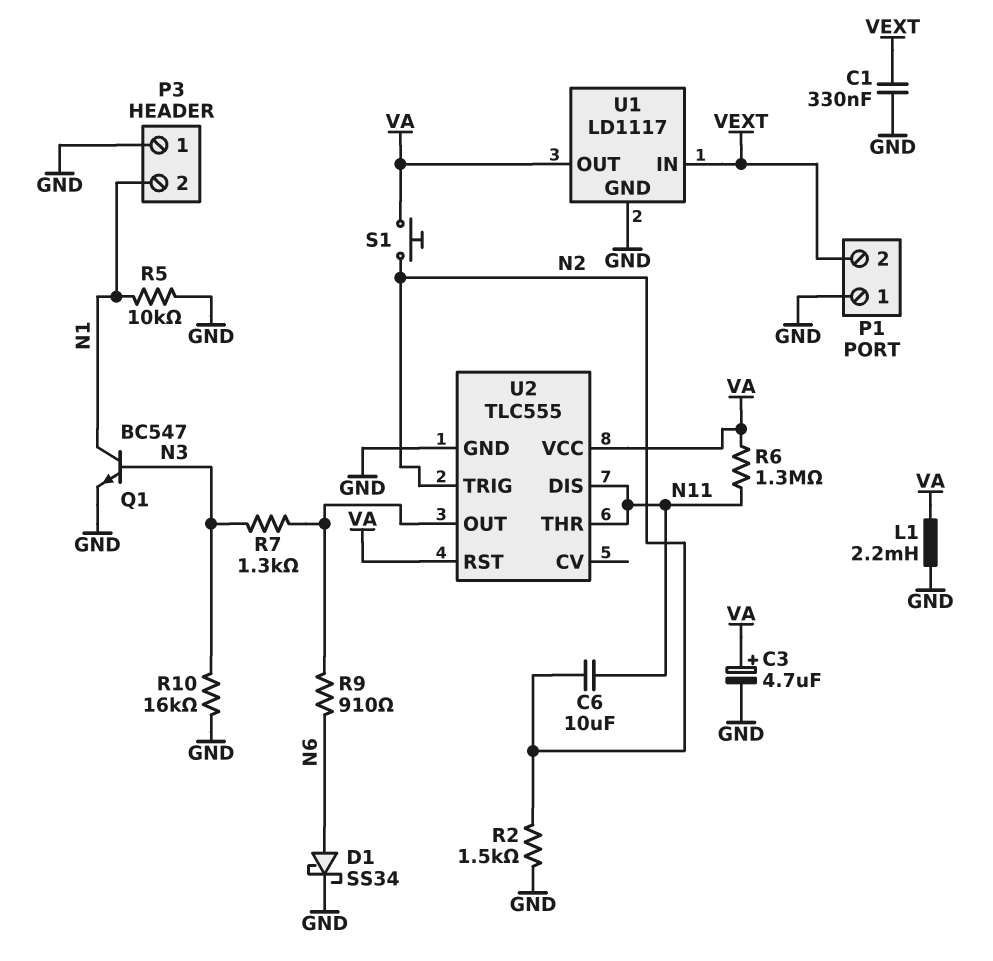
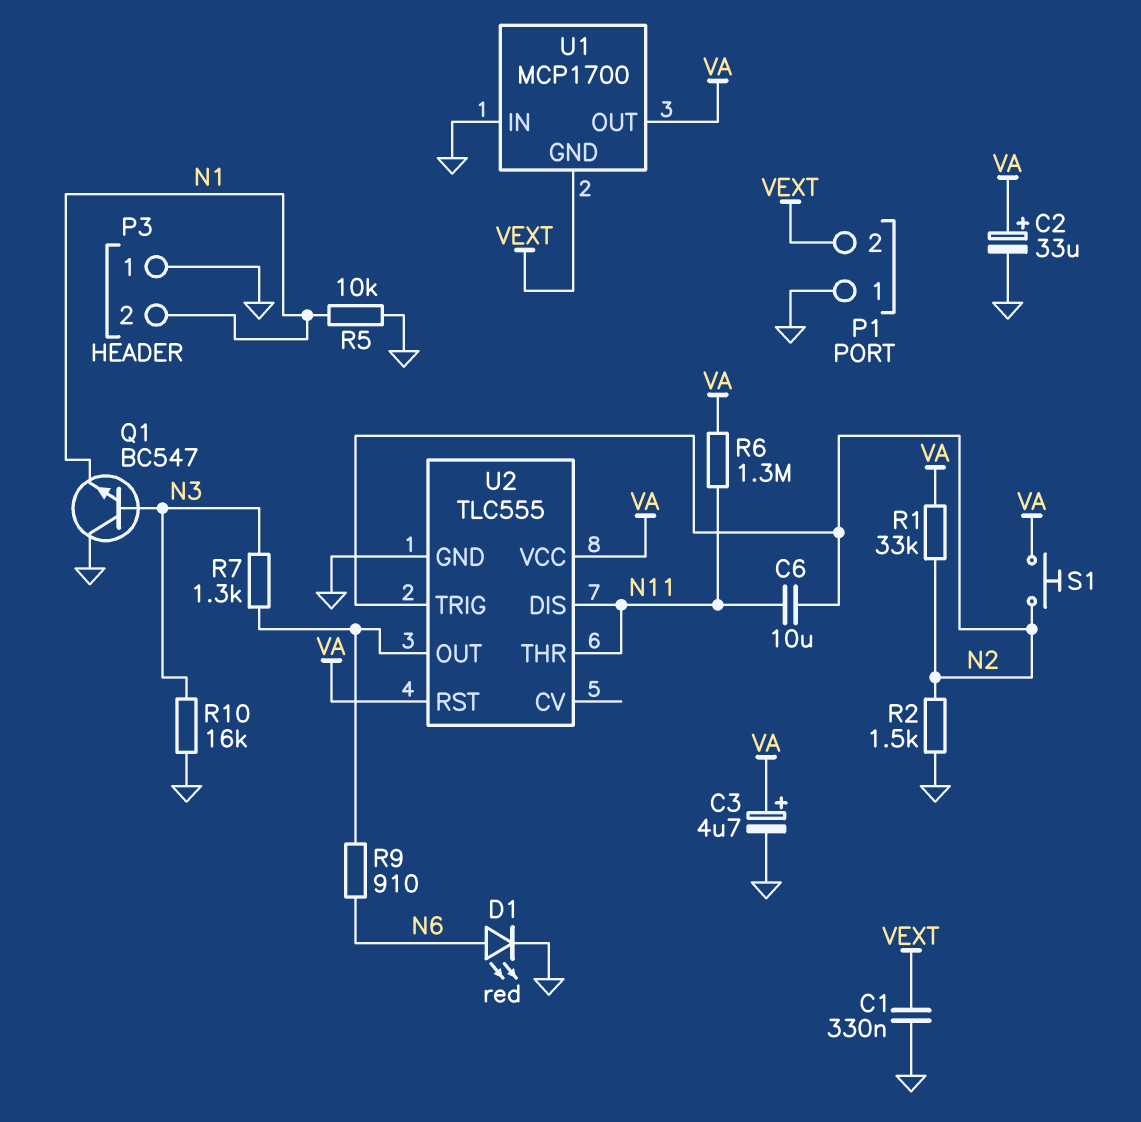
C2: none -> 33uF (plus VA, minus GND)
D1: schottky SS34 (A N6, K GND) -> LED red (A N6, K GND)
L1: 2.2mH (GND, VA) -> none
Q1: NPN BC547 (B N3, C N1, E GND) -> NPN BC547 (B N3, C GND, E N1)
R1: none -> 33k (N2, VA)
U1: LD1117 -> MCP1700
U1 pin GND: GND -> VEXT
U1 pin IN: VEXT -> GND

